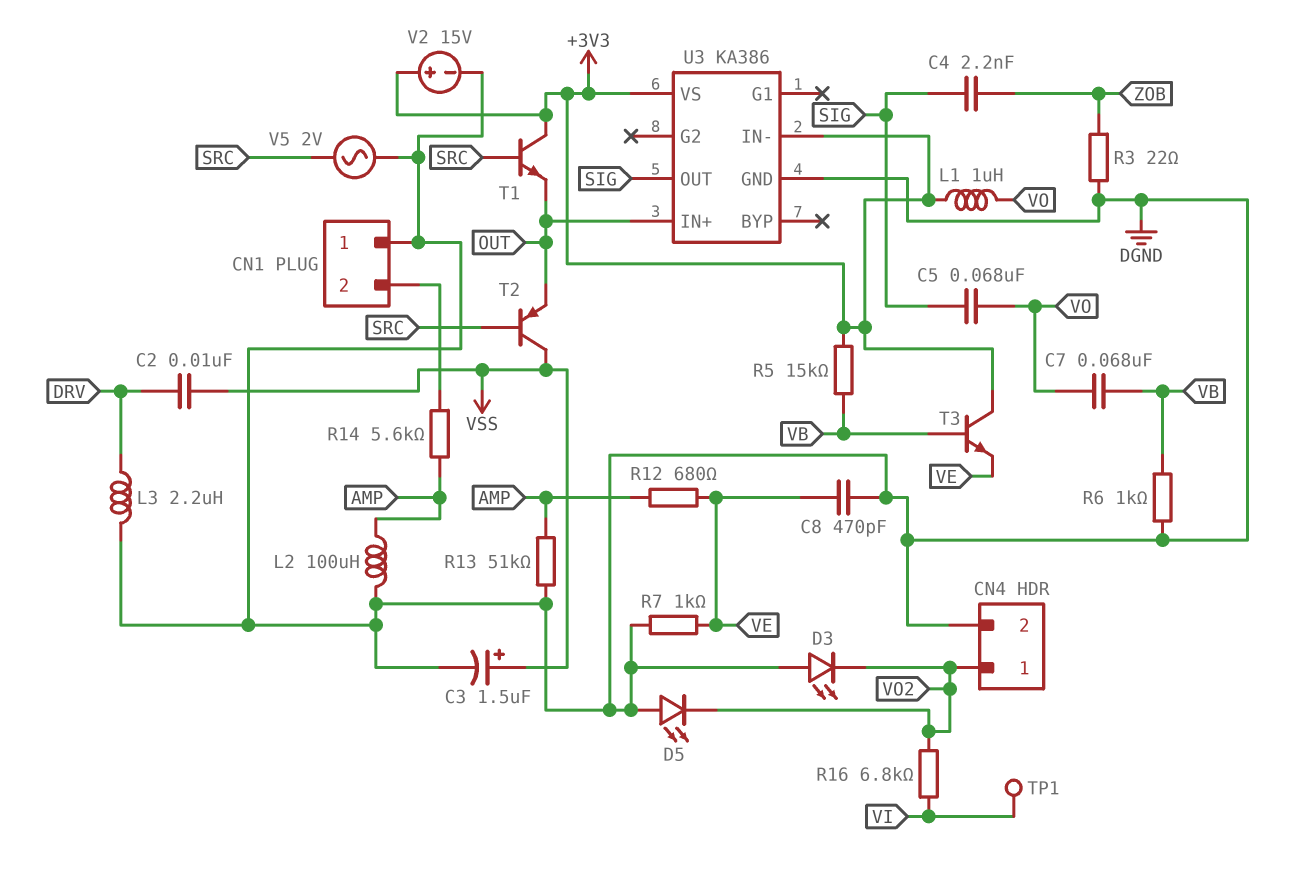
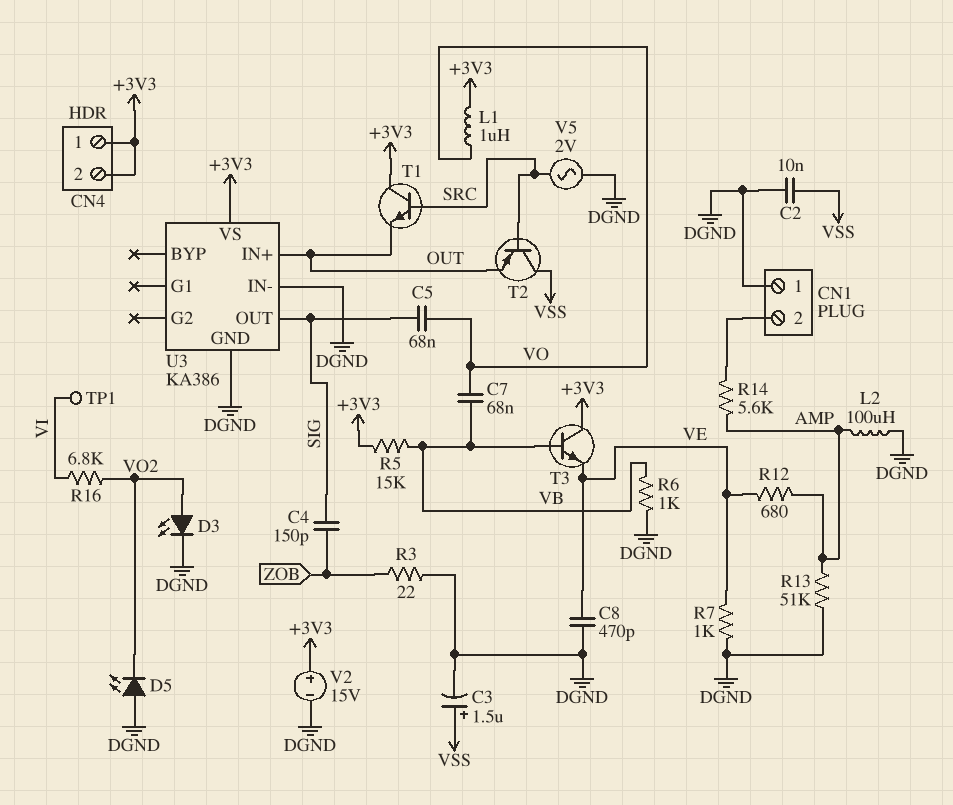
C2: 10nF (DRV, VSS) -> 10nF (DGND, VSS)
C4: 2.2nF (SIG, ZOB) -> 150pF (SIG, ZOB)
CN4 pin 1: VO2 -> +3V3
CN4 pin 2: DGND -> +3V3
D3: LED (A DGND, K VO2) -> LED (A VO2, K DGND)
L3: 2.2uH (DGND, DRV) -> none
U3 pin IN-: +3V3 -> DGND

